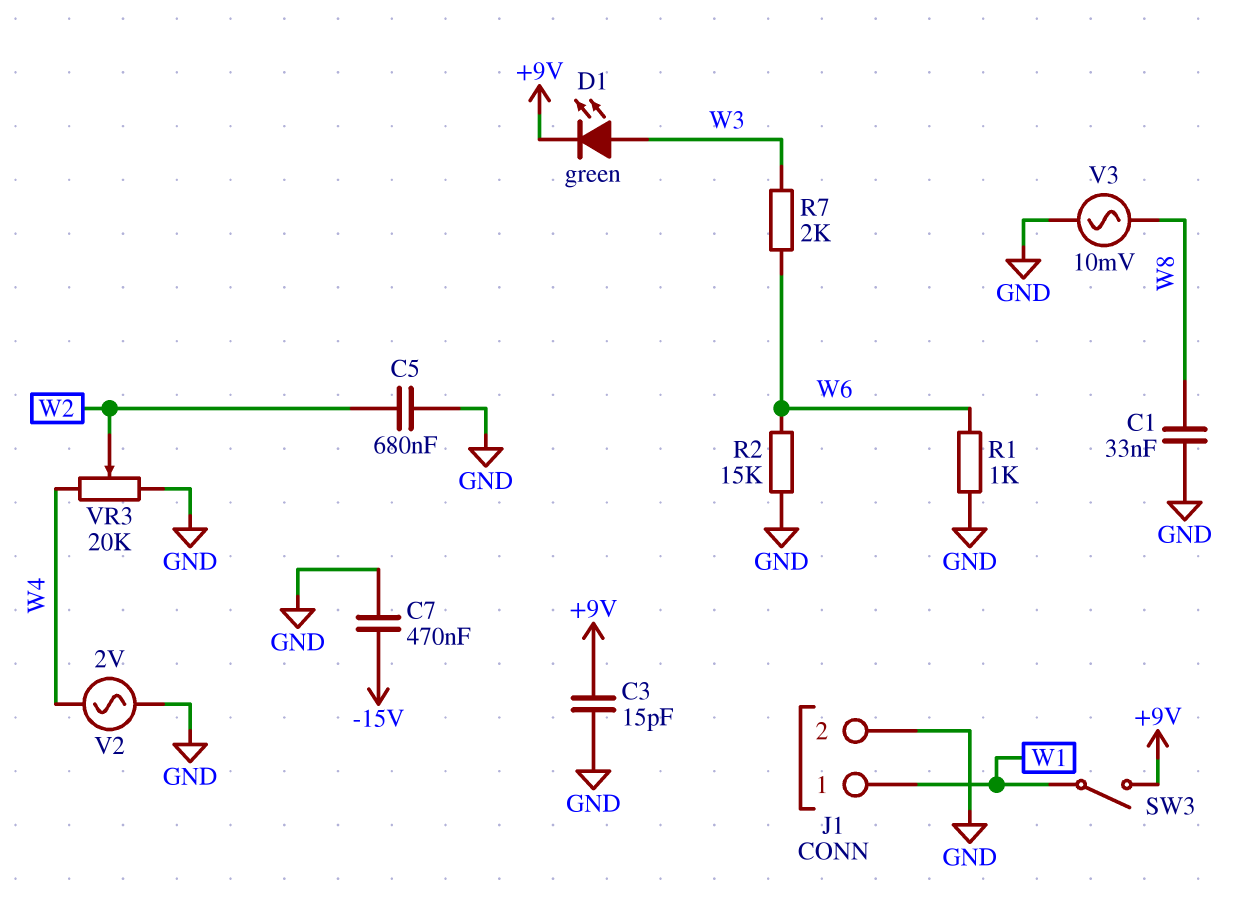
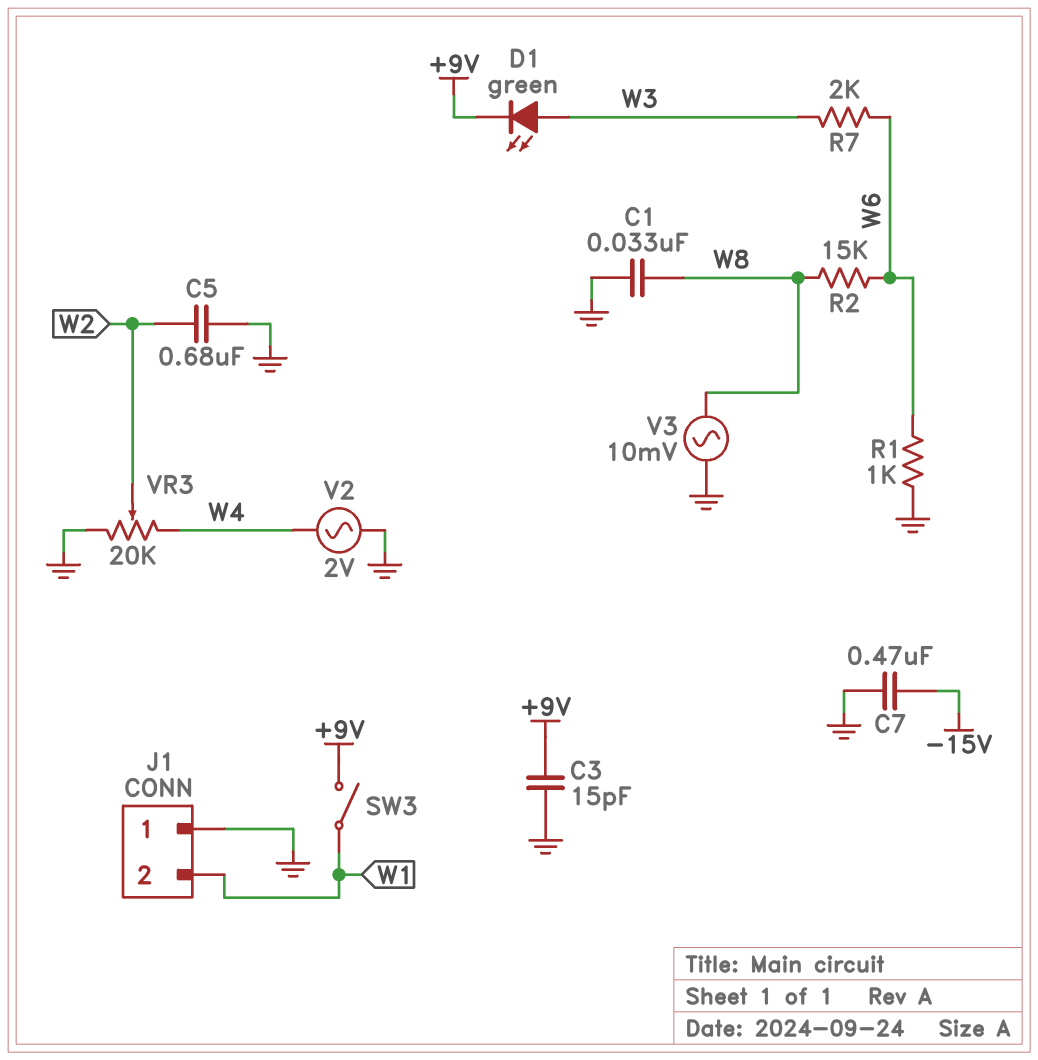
J1 pin 1: W1 -> GND
J1 pin 2: GND -> W1
R2: 15k (GND, W6) -> 15k (W6, W8)

